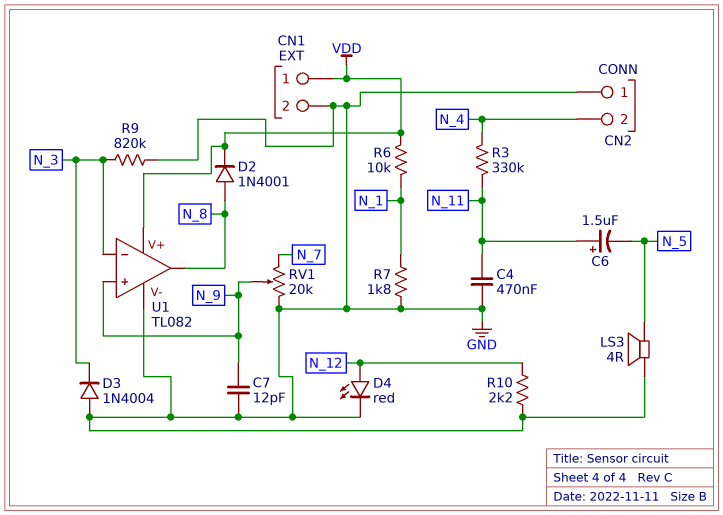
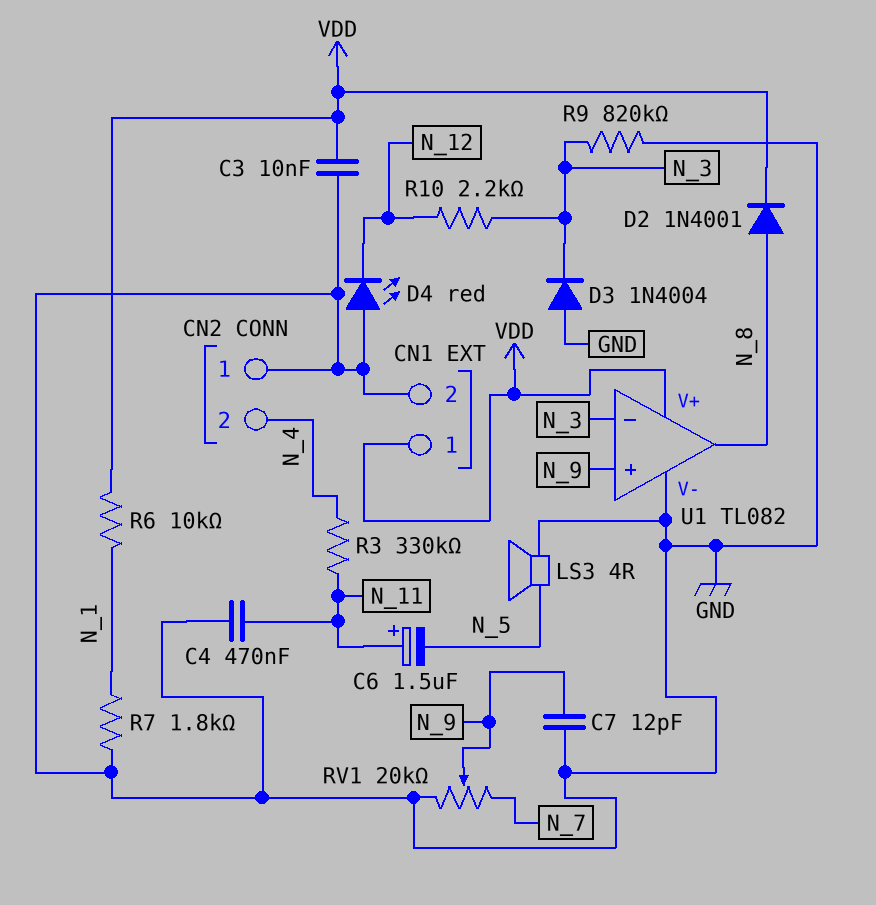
C3: none -> 10nF (GND, VDD)
D4: LED red (A N_12, K GND) -> LED red (A GND, K N_12)
R10: 2.2k (GND, N_12) -> 2.2k (N_3, N_12)

